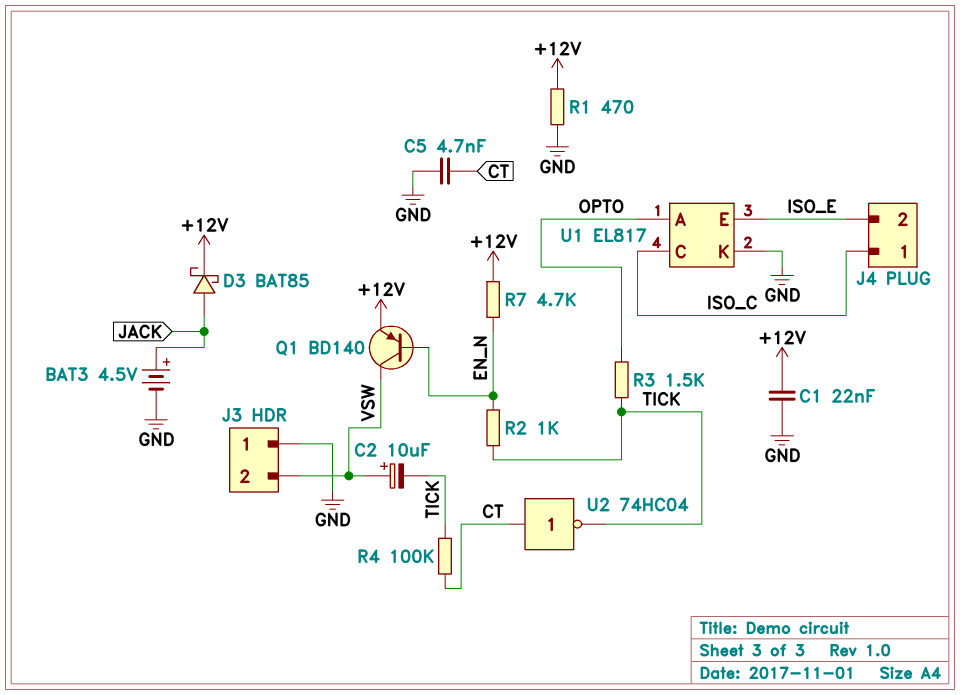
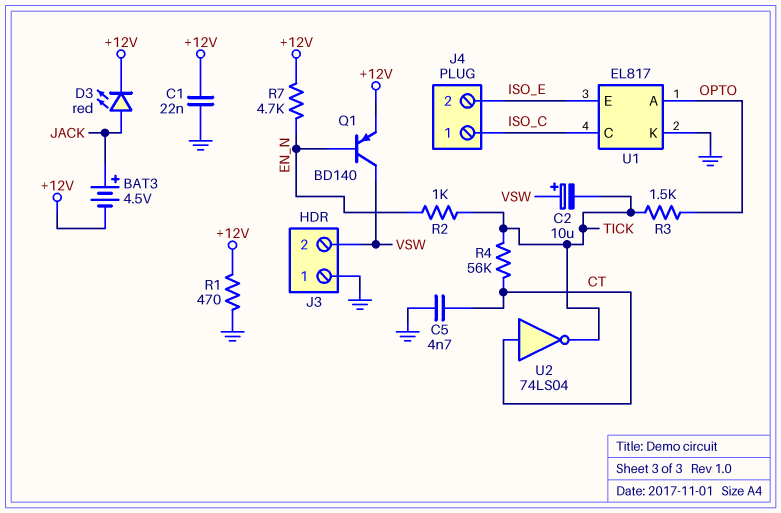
BAT3: 4.5V (plus JACK, minus GND) -> 4.5V (plus JACK, minus +12V)
D3: schottky BAT85 (A JACK, K +12V) -> LED red (A JACK, K +12V)
R4: 100k (CT, TICK) -> 56k (CT, TICK)
U2: NOT 74HC04 (in CT, out TICK) -> NOT 74LS04 (in CT, out TICK)

